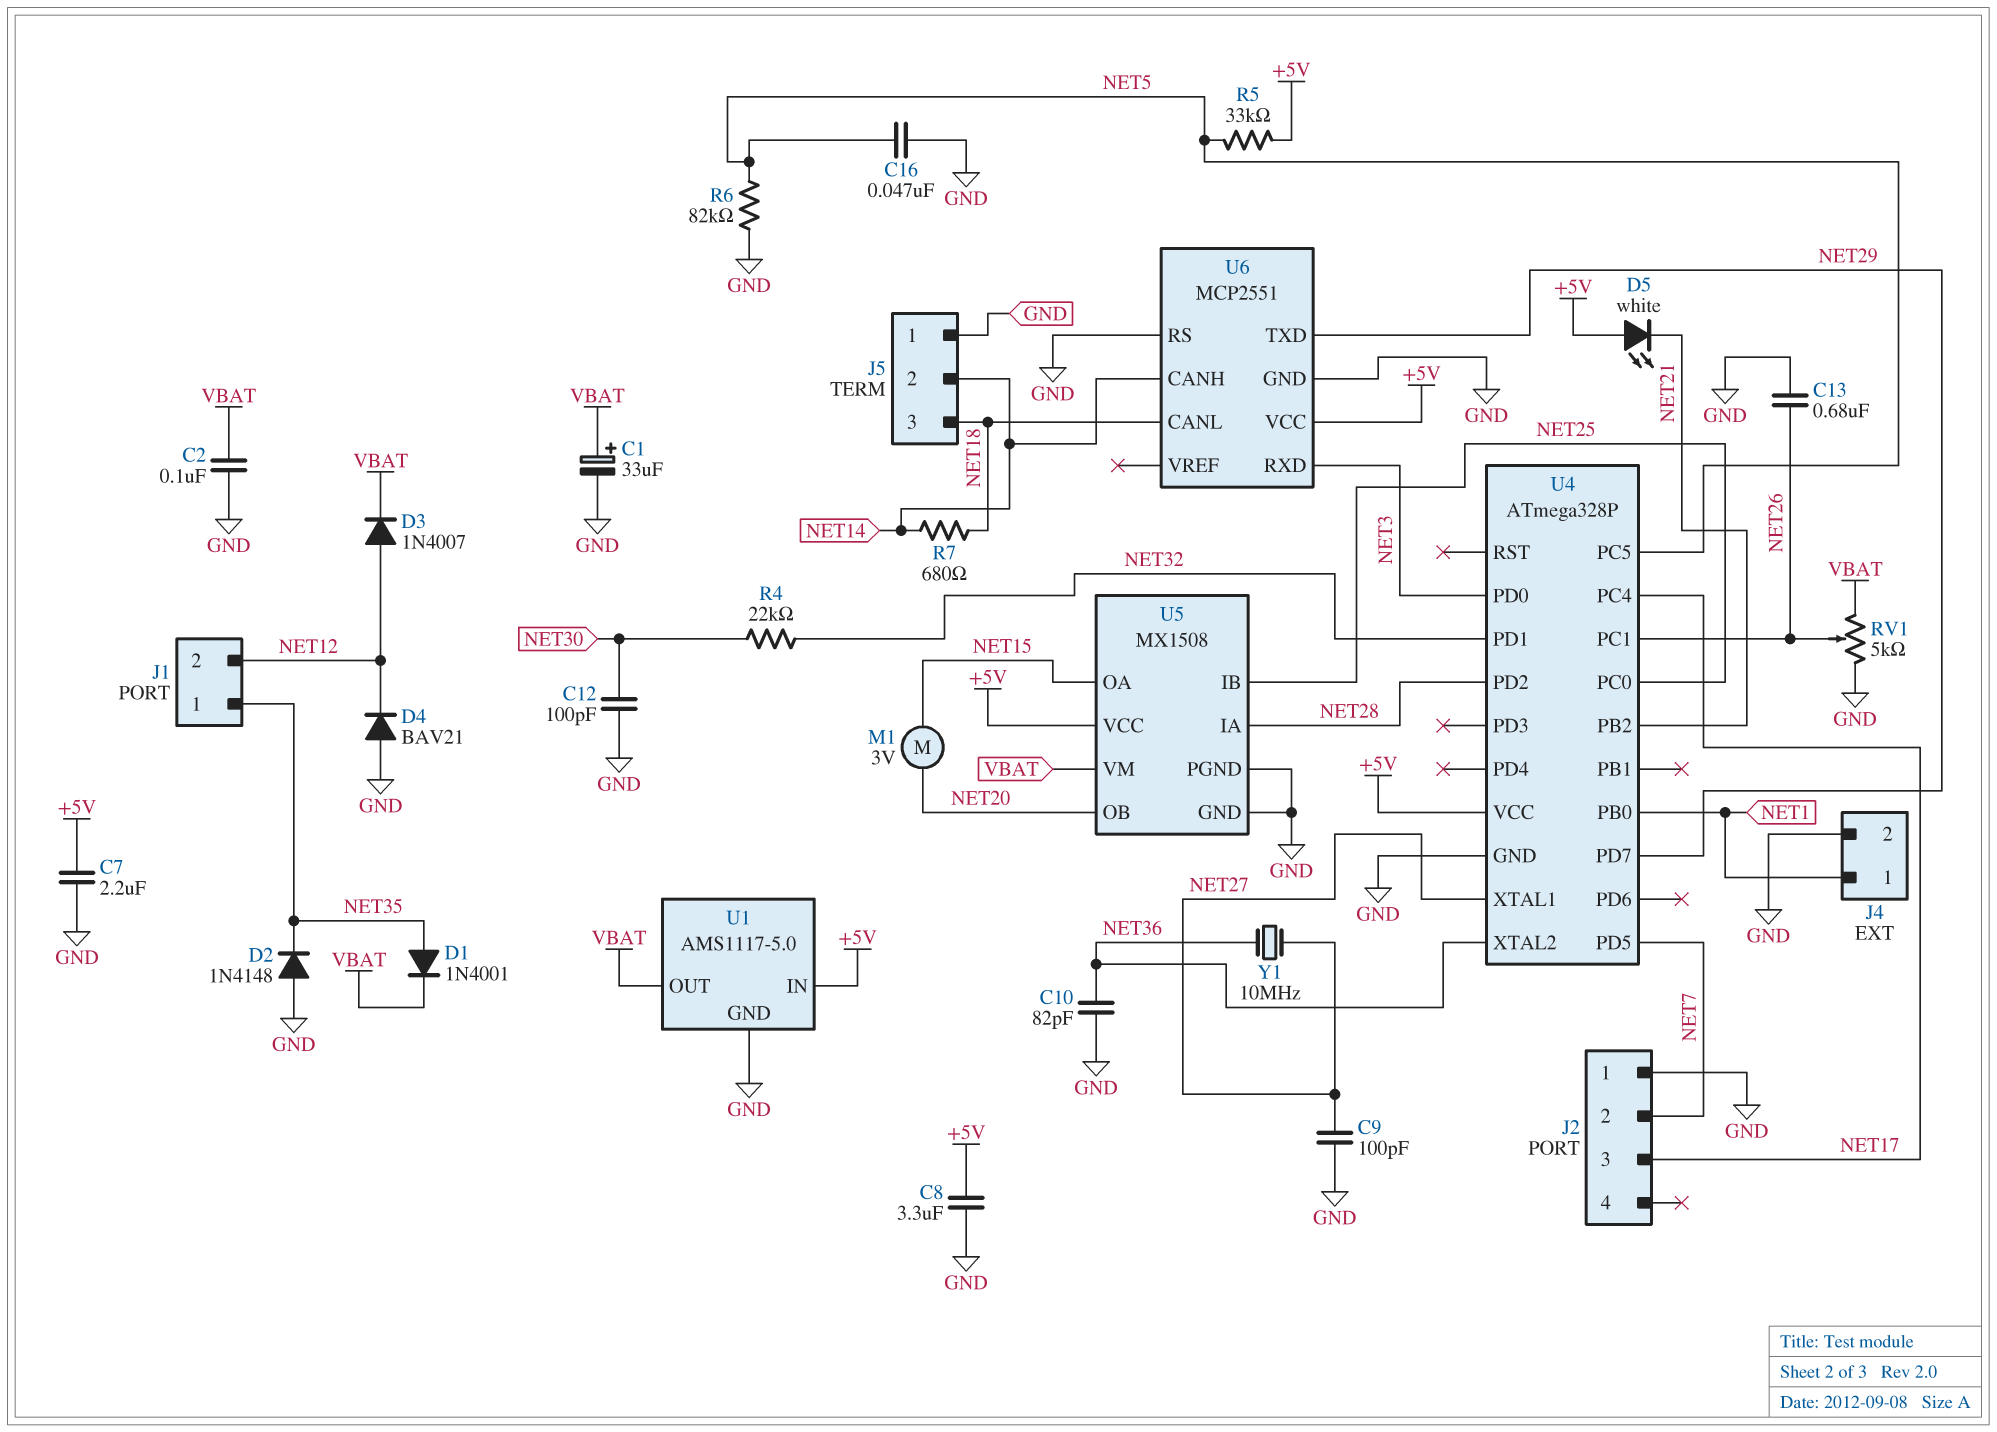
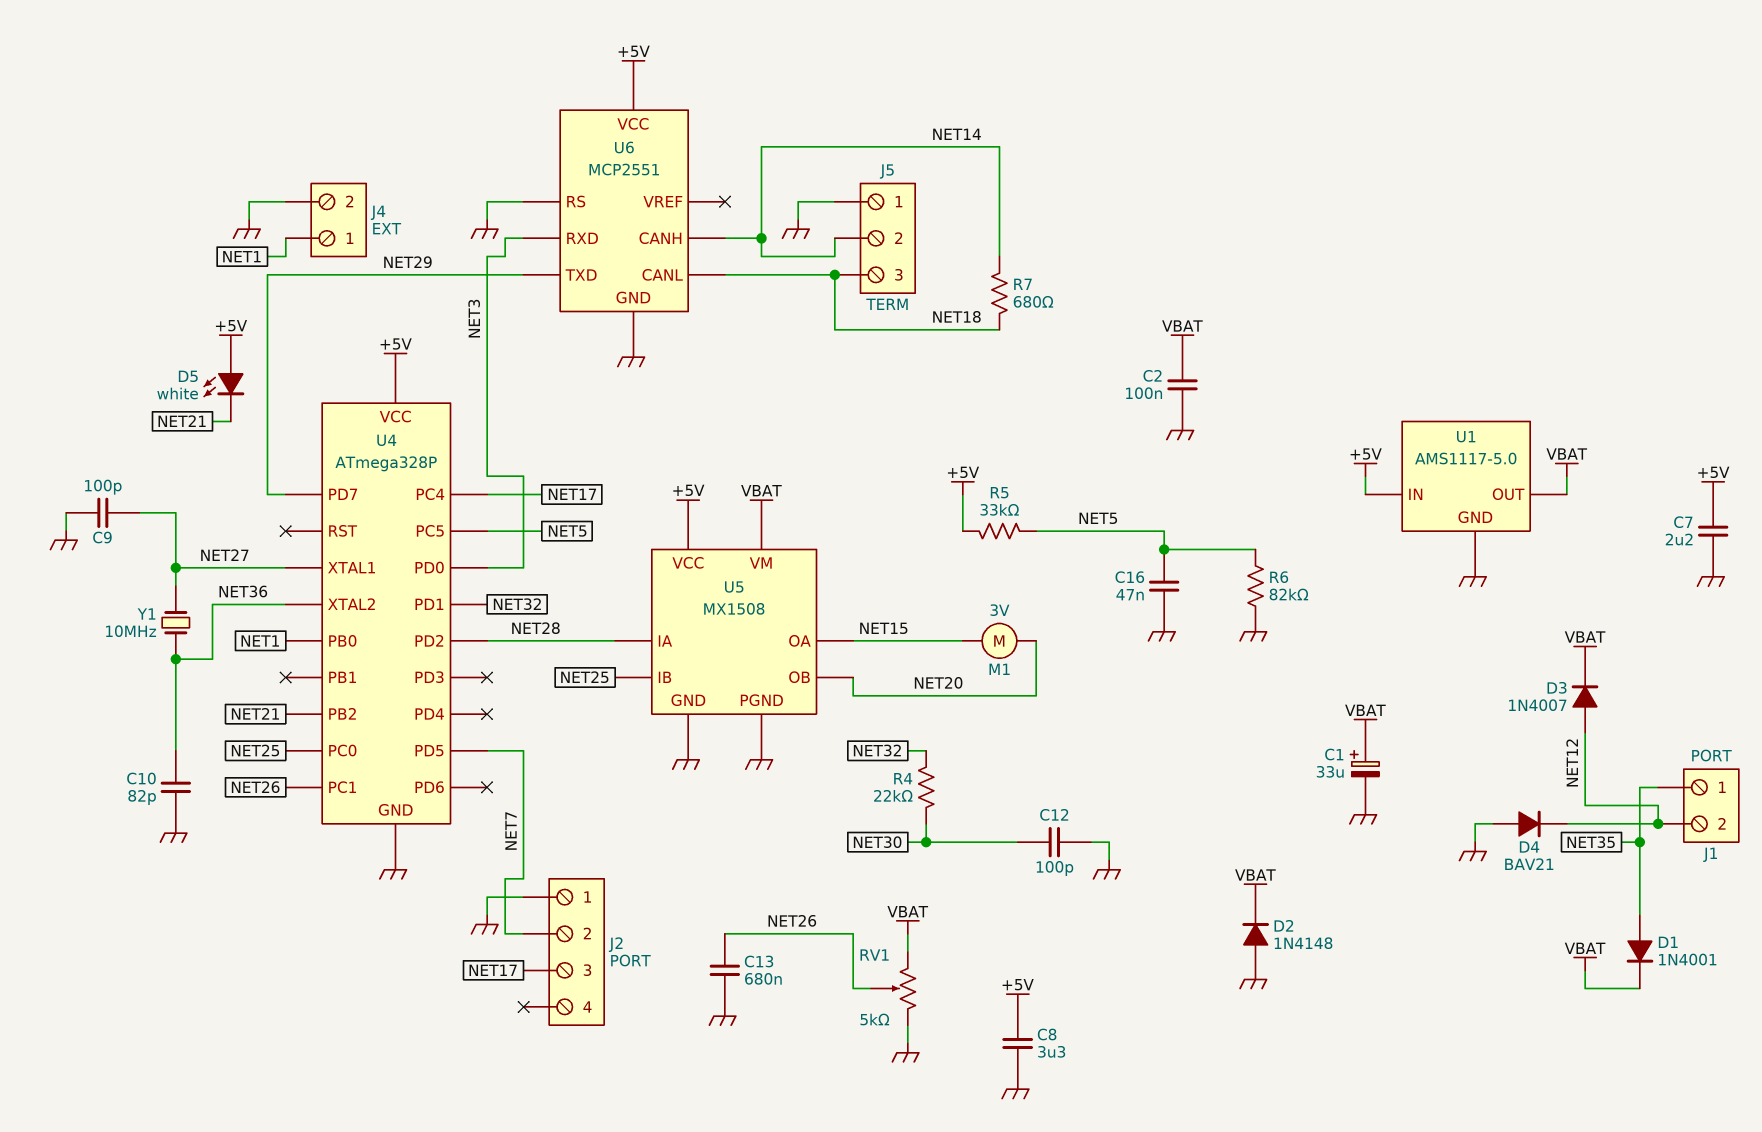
D2: diode 1N4148 (A GND, K NET35) -> diode 1N4148 (A GND, K VBAT)

